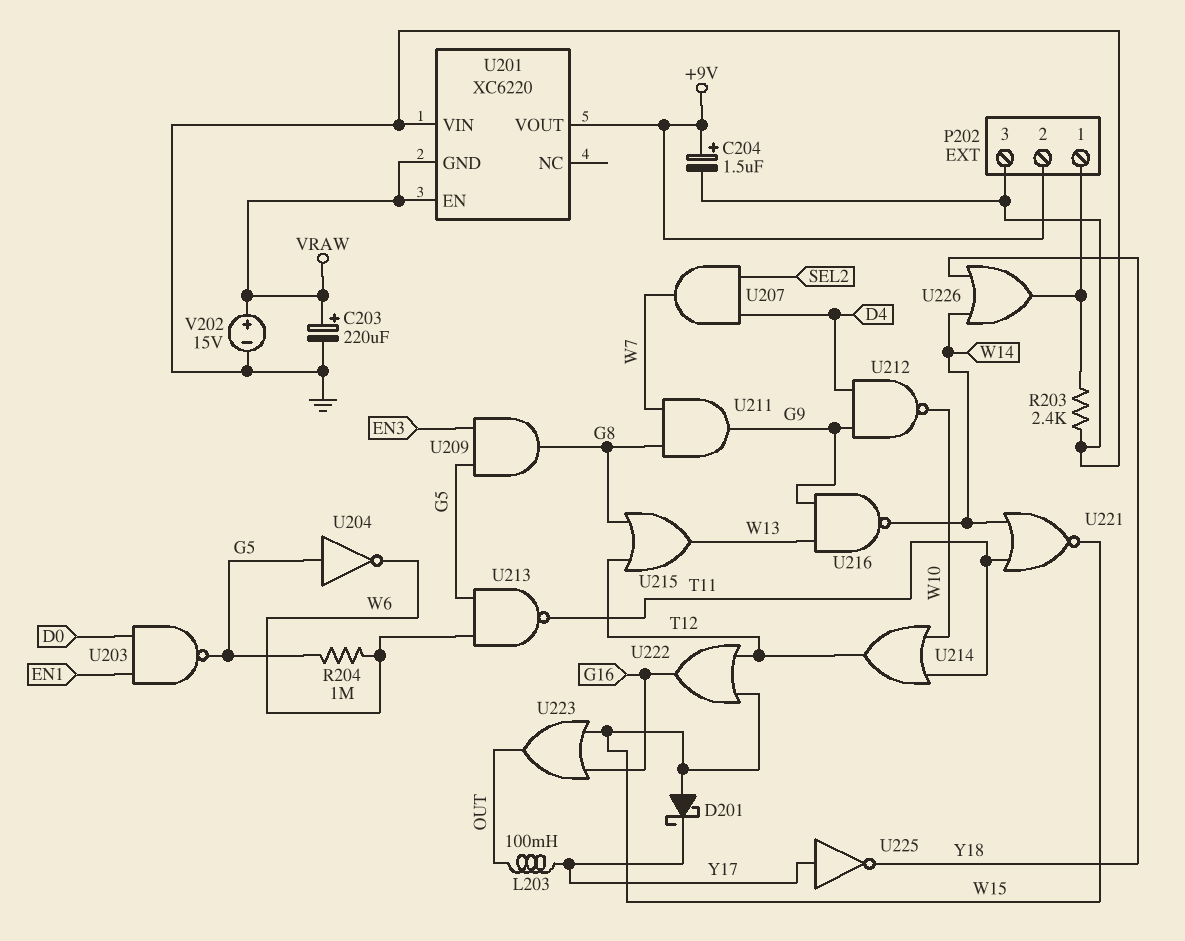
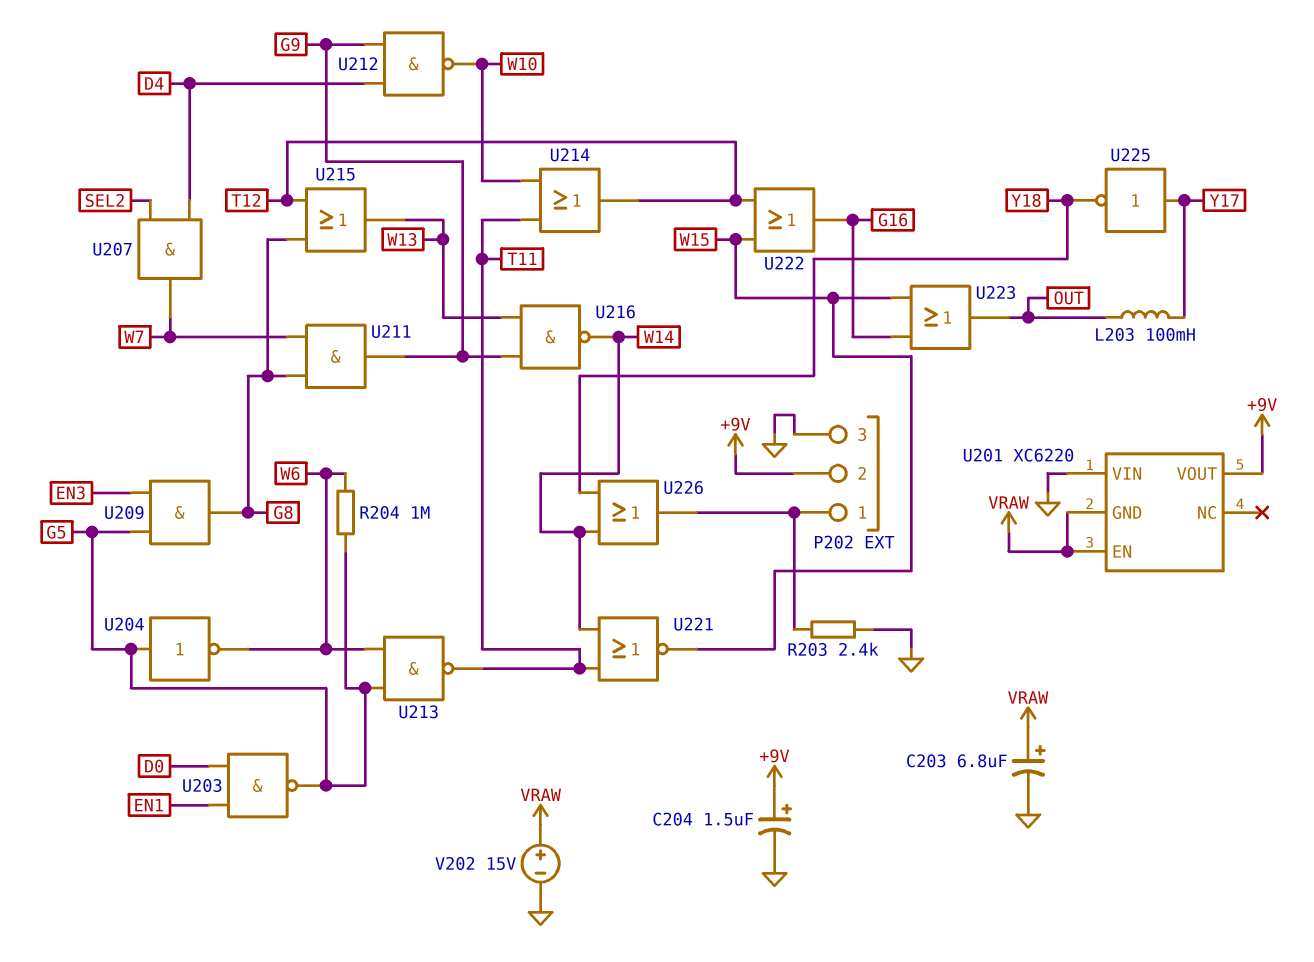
C203: 220uF (plus VRAW, minus GND) -> 6.8uF (plus VRAW, minus GND)
D201: schottky (A W15, K Y17) -> none

